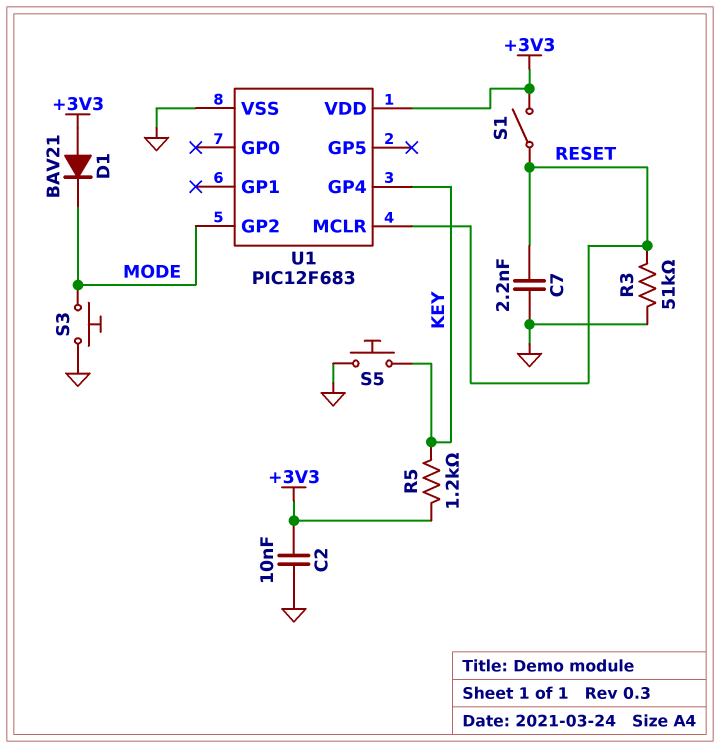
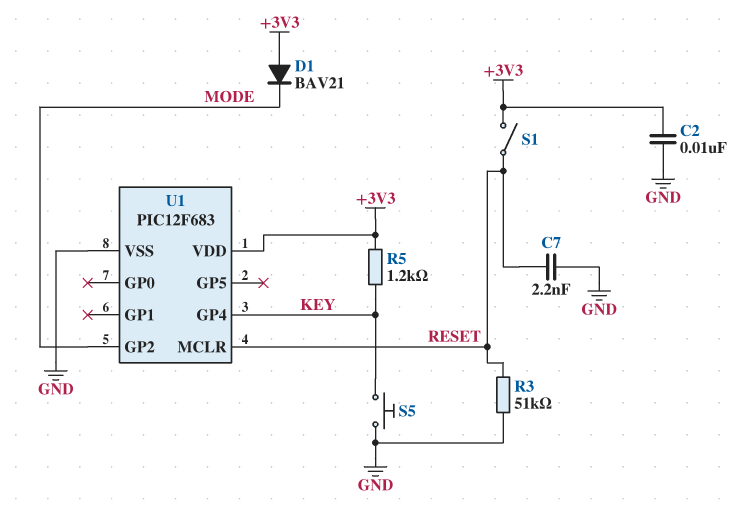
S3: button (GND, MODE) -> none

